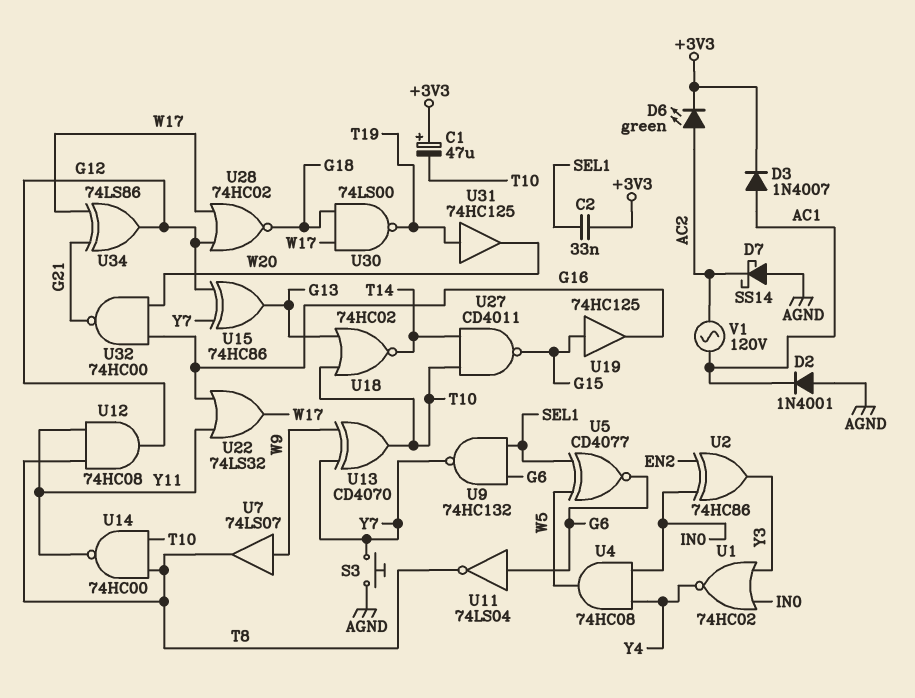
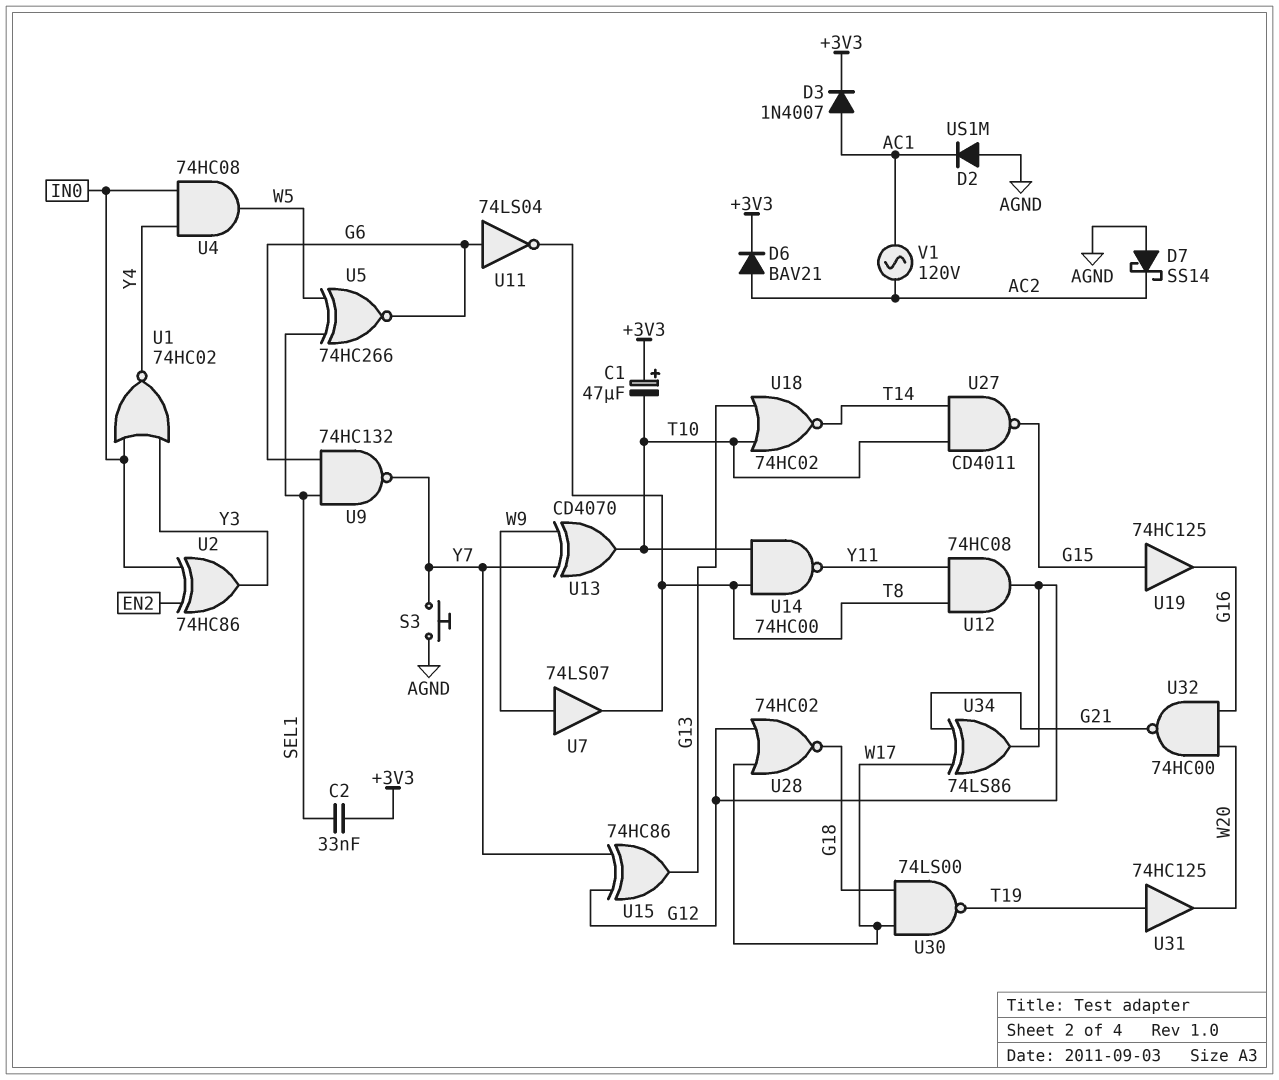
D2: diode 1N4001 (A AGND, K AC1) -> diode US1M (A AGND, K AC1)
D6: LED green (A AC2, K +3V3) -> diode BAV21 (A AC2, K +3V3)
U5: XNOR CD4077 (in SEL1, in W5, out G6) -> XNOR 74HC266 (in SEL1, in W5, out G6)
U22: OR 74LS32 (in G16, in Y11, out W17) -> none

